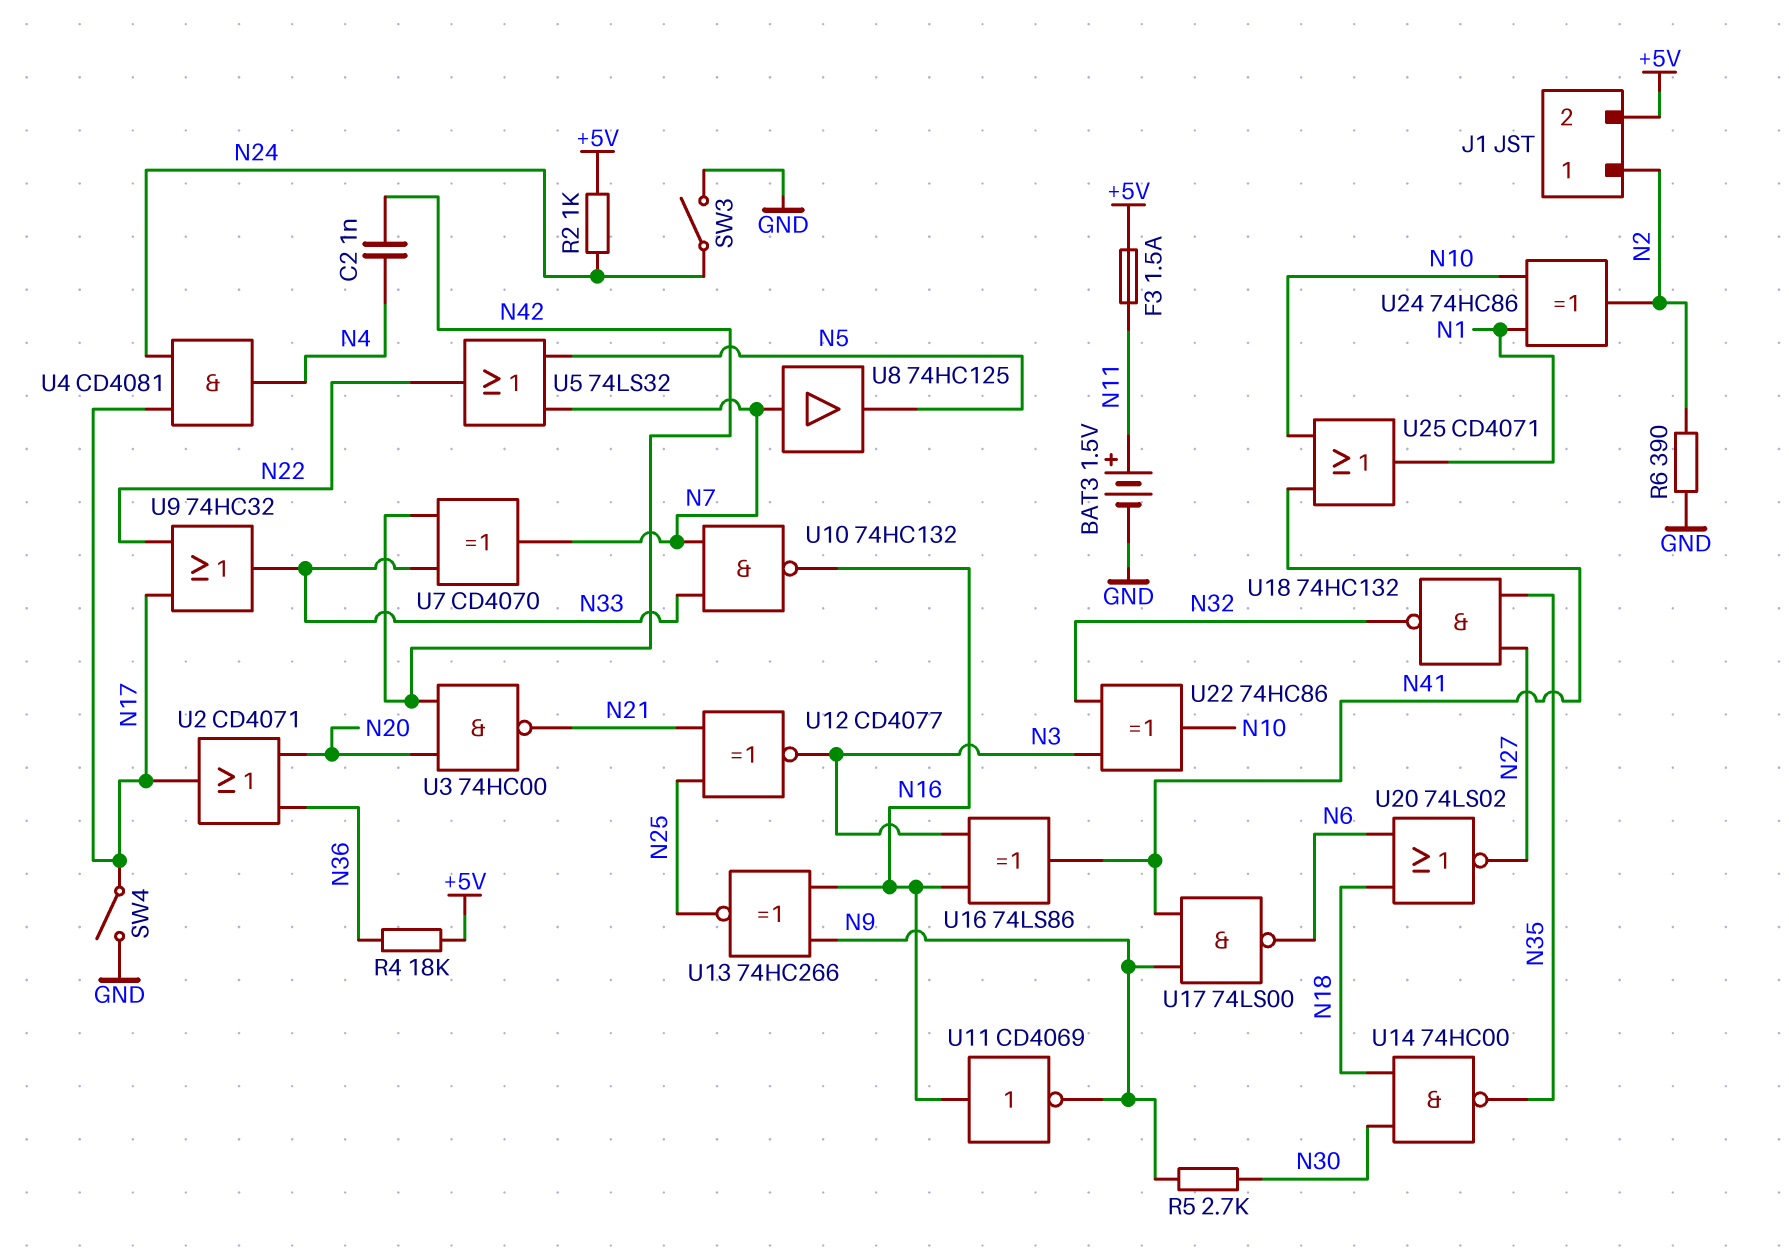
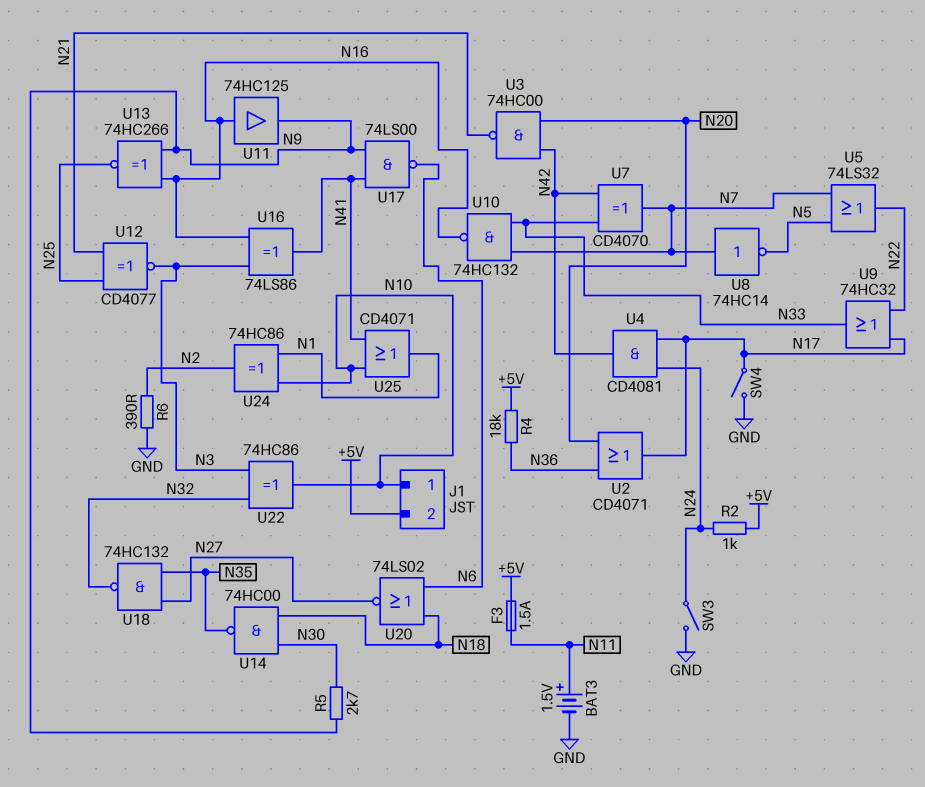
C2: 1nF (N4, N42) -> none
J1 pin 1: N2 -> N10
U4: AND CD4081 (in N17, in N24, out N4) -> AND CD4081 (in N17, in N24, out N42)
U8: buffer 74HC125 (in N7, out N5) -> NOT 74HC14 (in N7, out N5)
U11: NOT CD4069 (in N16, out N9) -> buffer 74HC125 (in N16, out N9)

